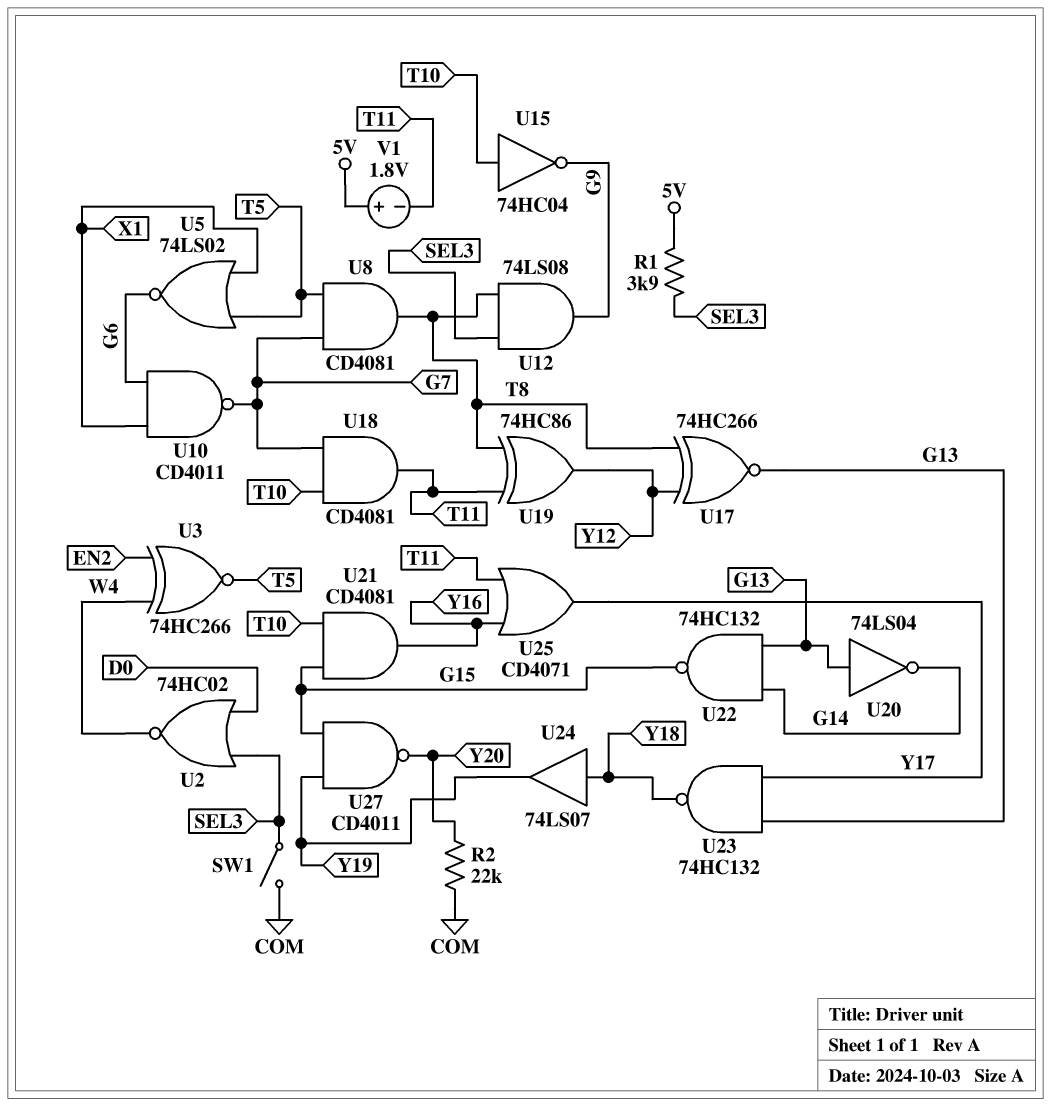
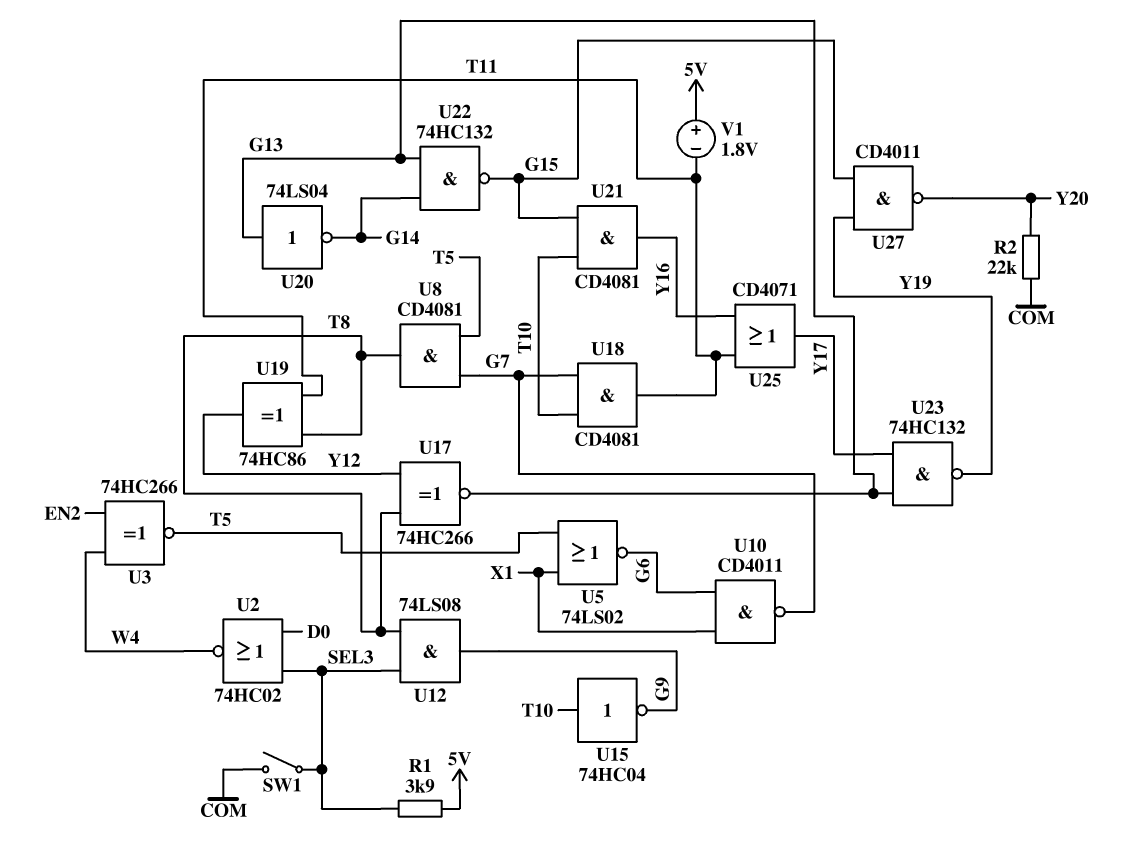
U23: NAND 74HC132 (in G13, in Y17, out Y18) -> NAND 74HC132 (in G13, in Y17, out Y19)
U24: buffer 74LS07 (in Y18, out Y19) -> none

